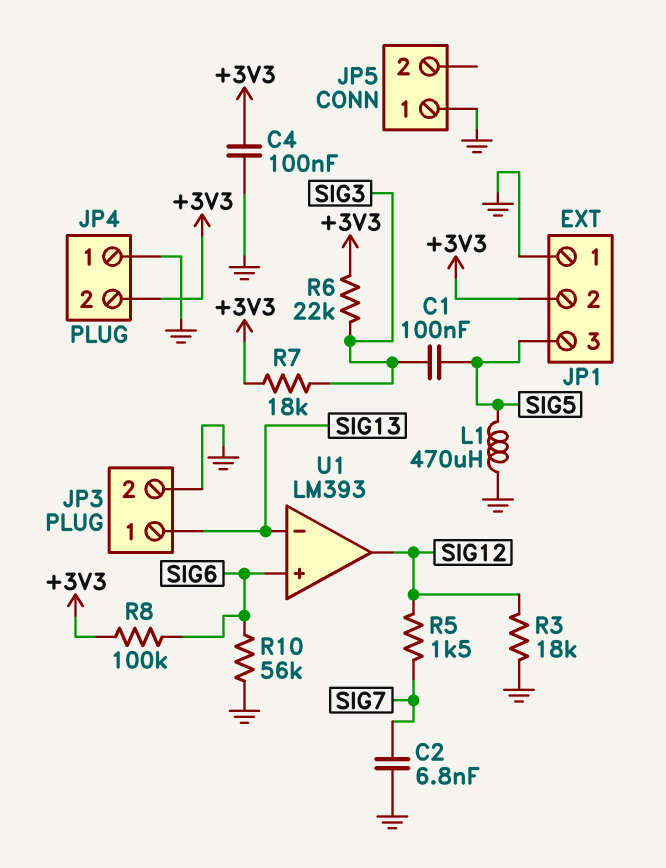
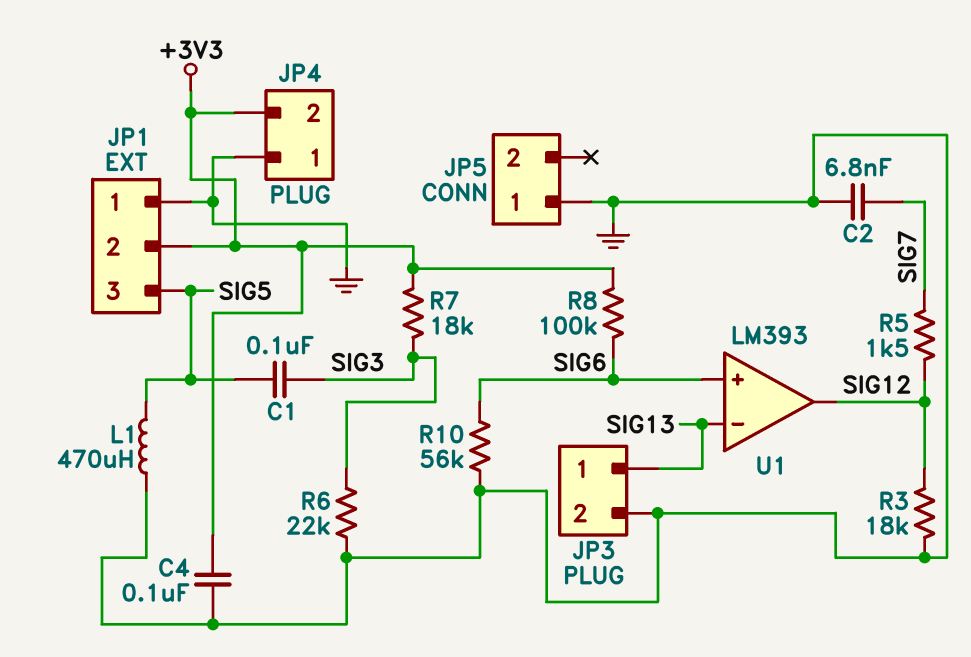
R6: 22k (+3V3, SIG3) -> 22k (GND, SIG3)

